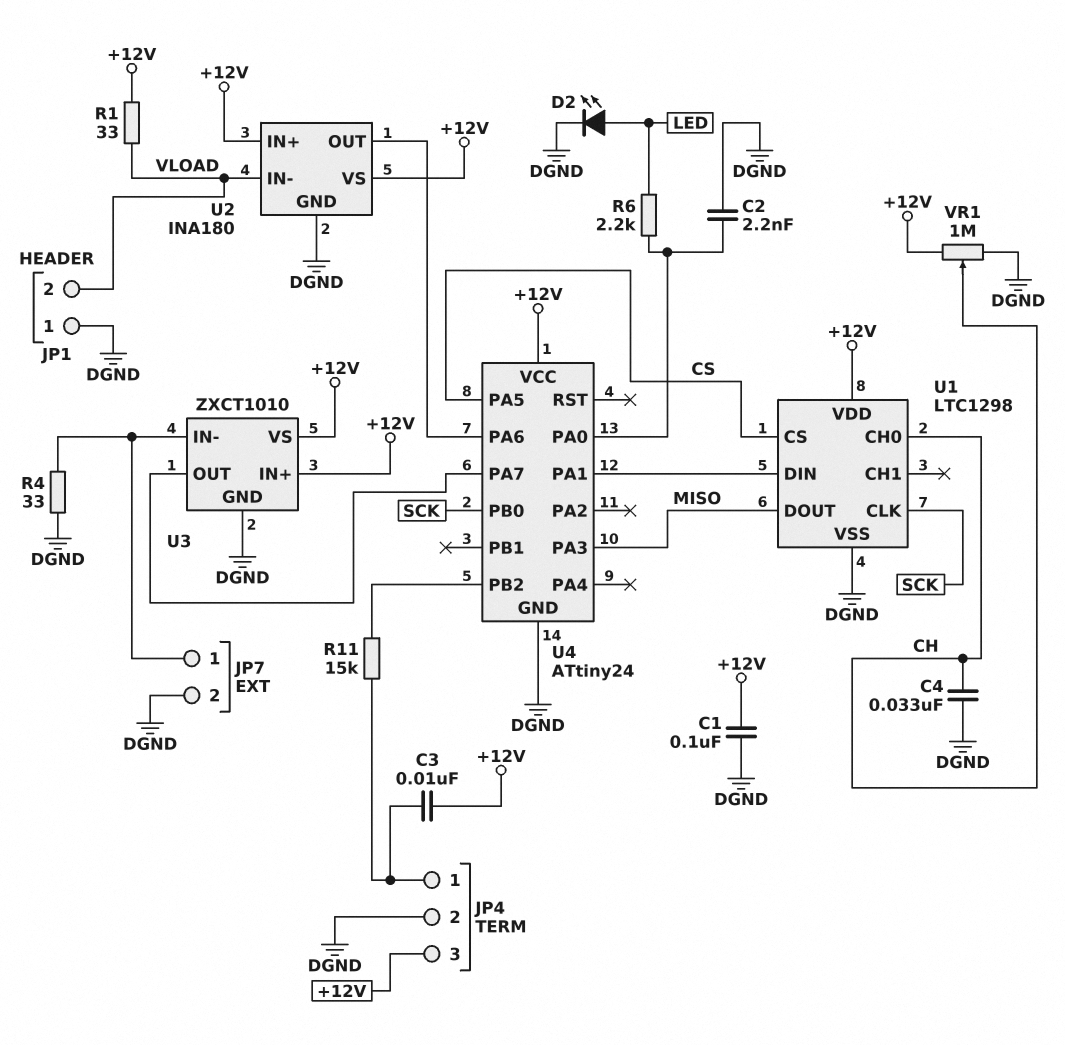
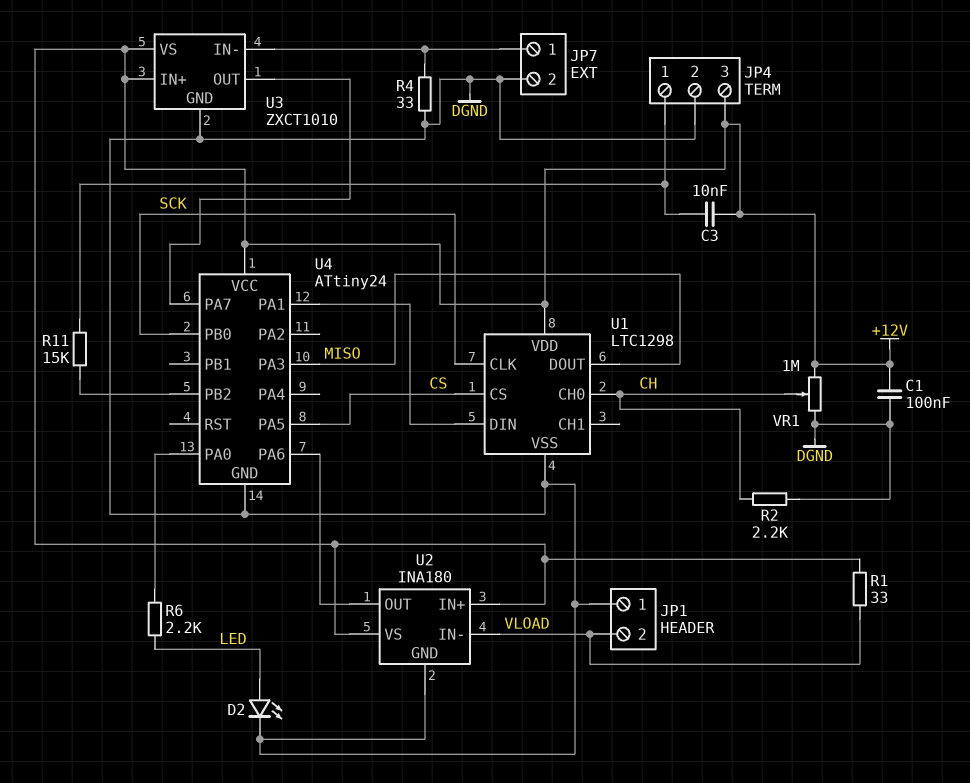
C2: 2.2nF (DGND, U4/PA0) -> none
C4: 33nF (CH, DGND) -> none
R2: none -> 2.2k (CH, DGND)

